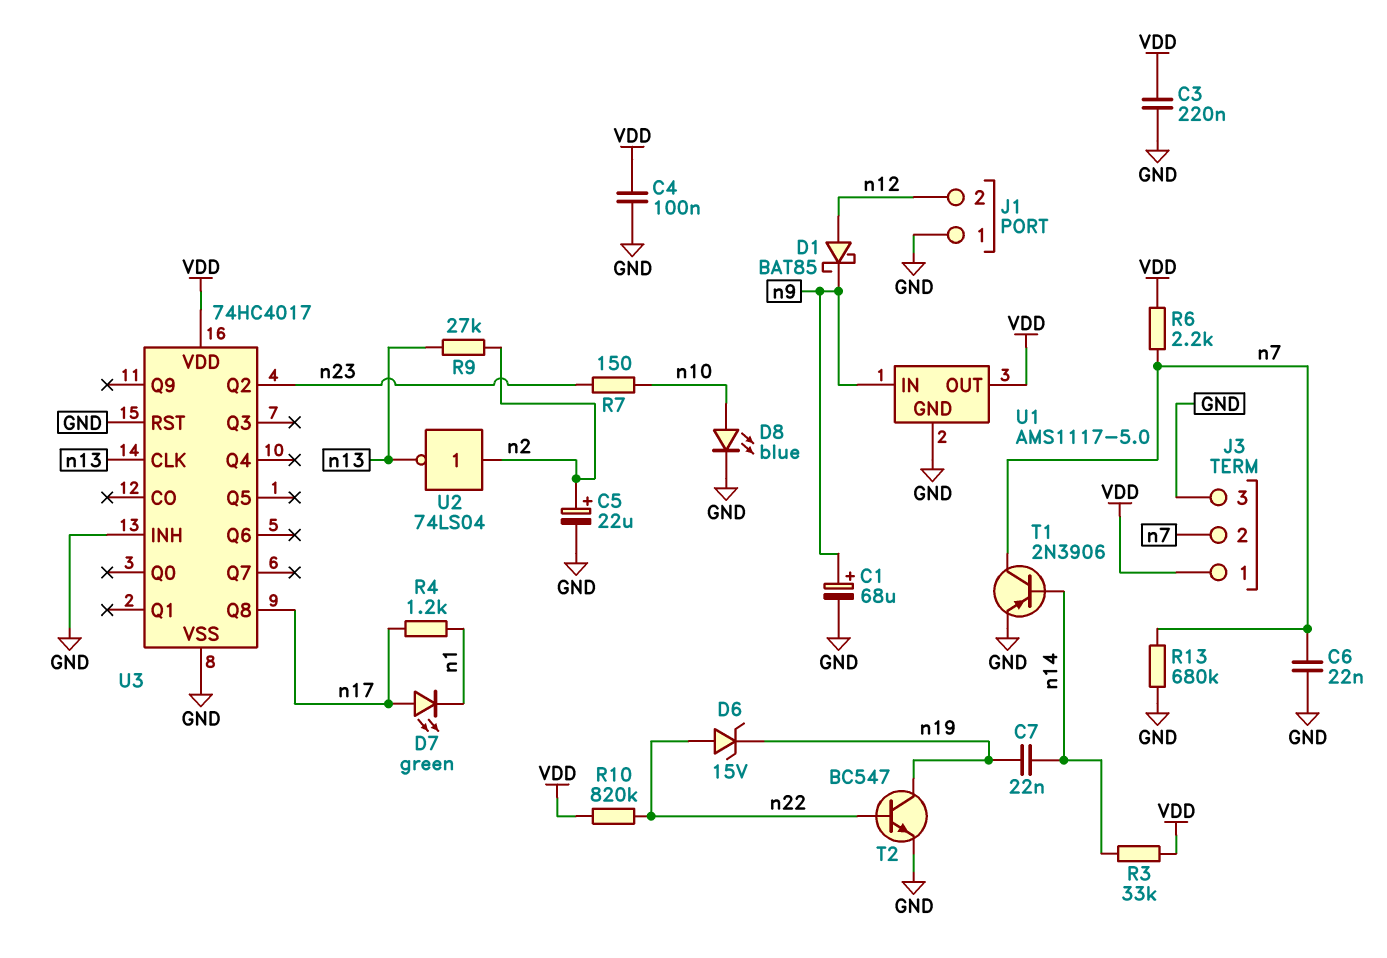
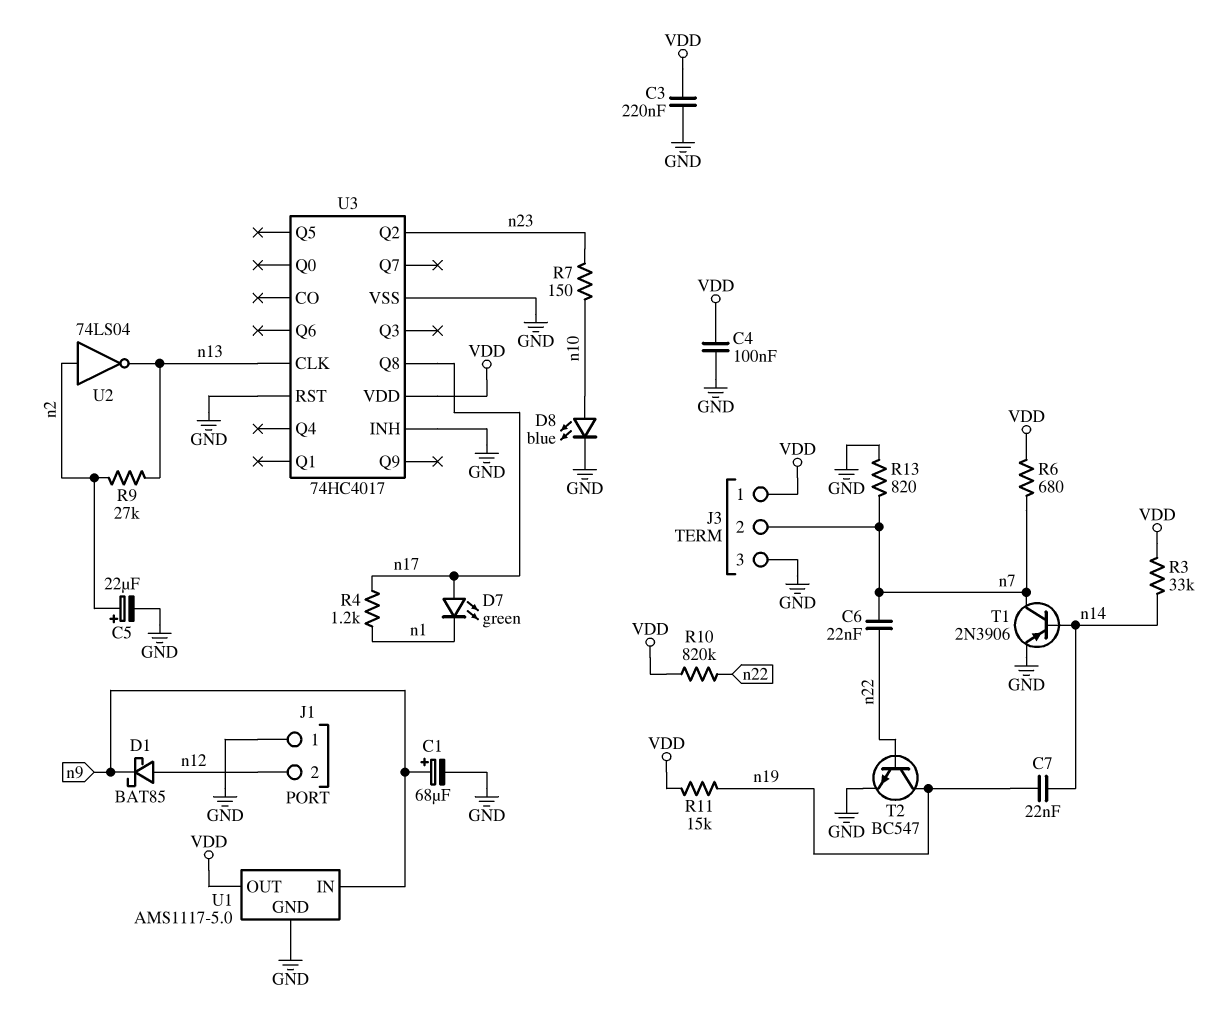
C6: 22nF (GND, n7) -> 22nF (n7, n22)
D6: zener 15V (A n22, K n19) -> none
R6: 2.2k (VDD, n7) -> 680 (VDD, n7)
R11: none -> 15k (VDD, n19)
R13: 680k (GND, n7) -> 820 (GND, n7)

